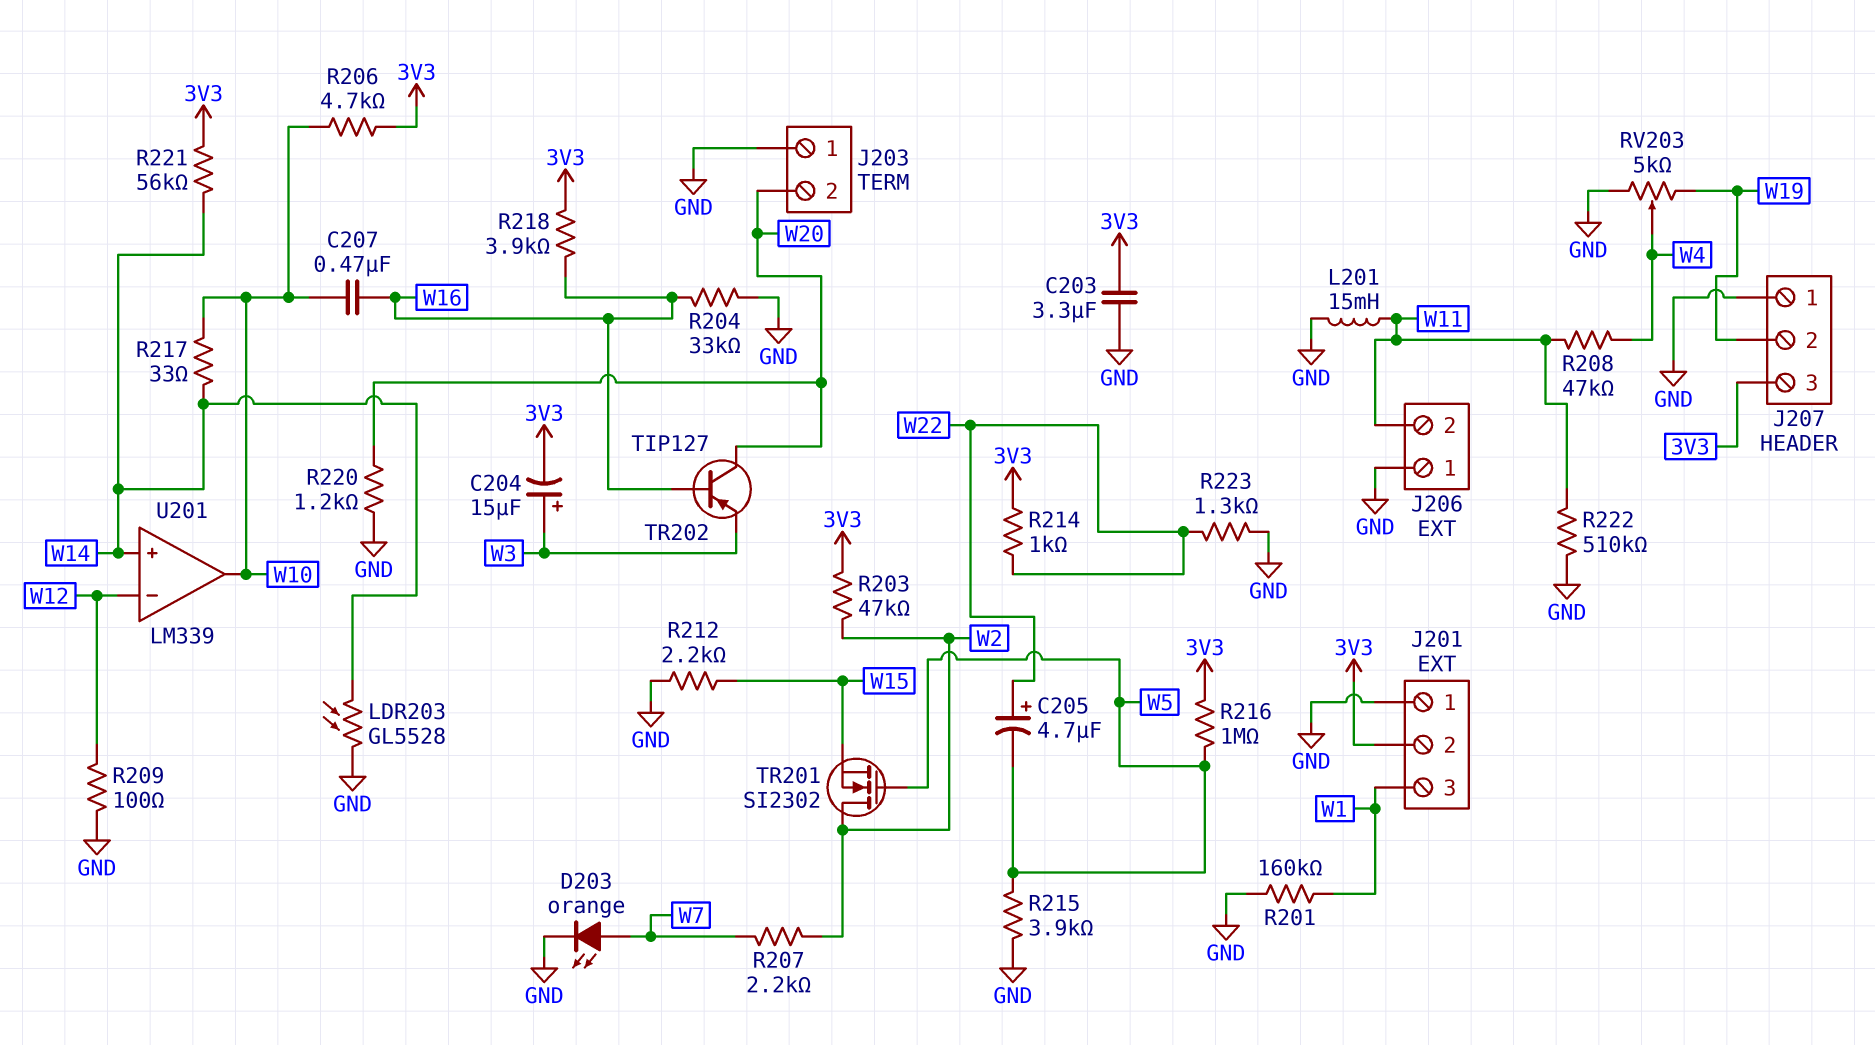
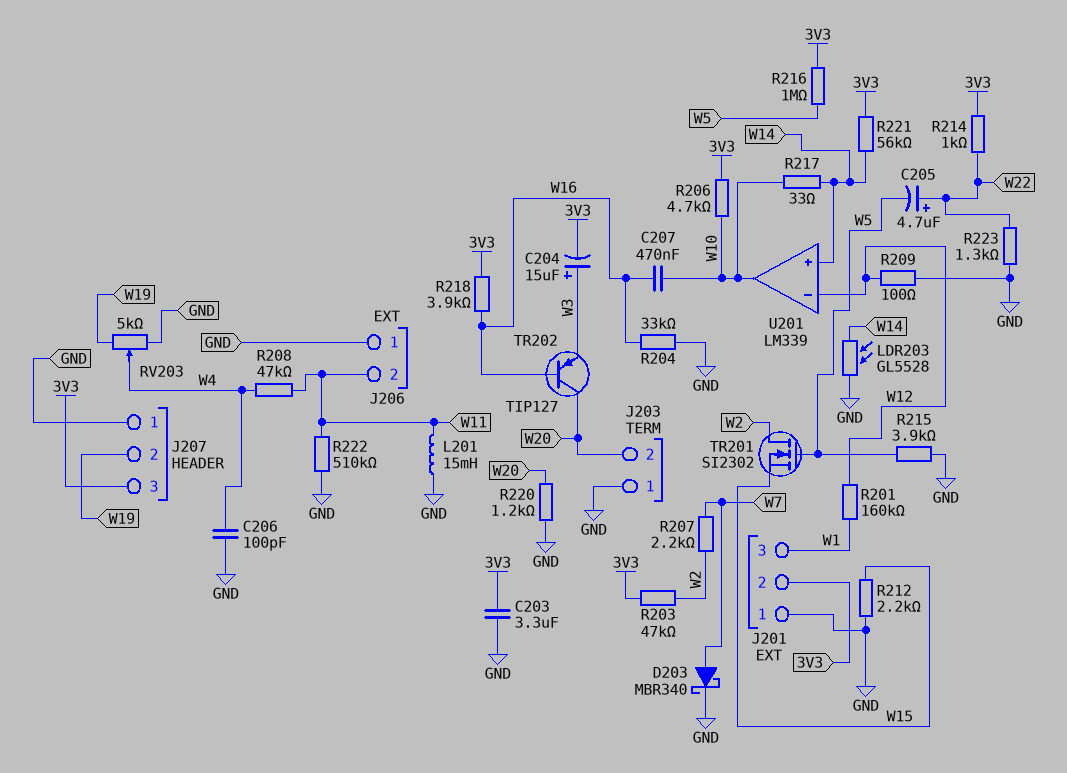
C206: none -> 100pF (GND, W4)
D203: LED orange (A W7, K GND) -> schottky MBR340 (A W7, K GND)
R201: 160k (GND, W1) -> 160k (W1, W12)

